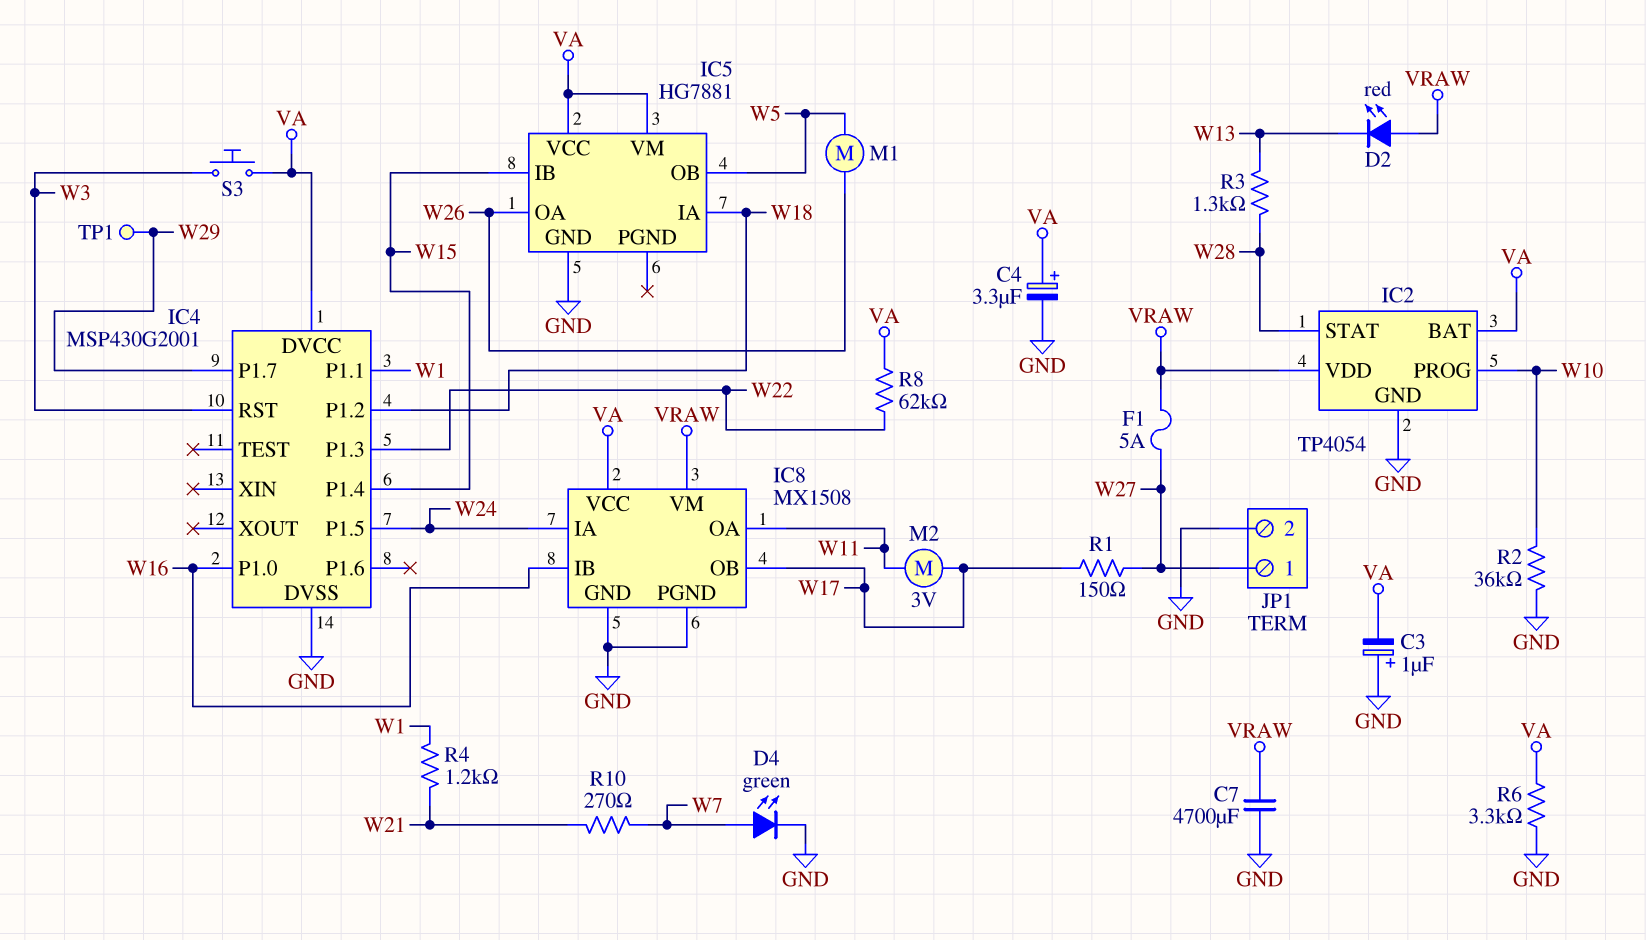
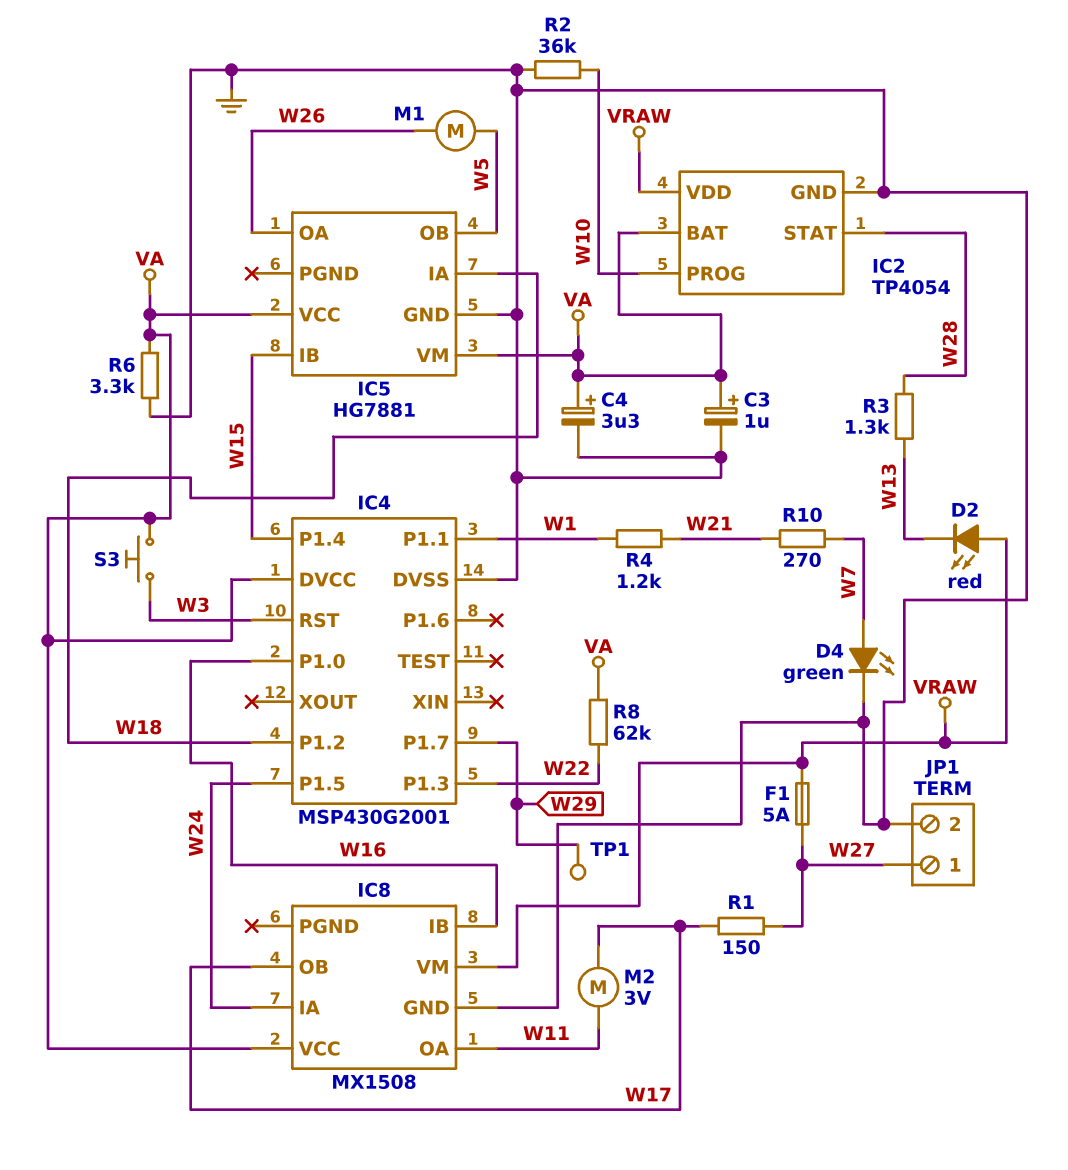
C3: 1uF (plus GND, minus VA) -> 1uF (plus VA, minus GND)
C7: 4700uF (GND, VRAW) -> none
IC8 pin PGND: GND -> none

